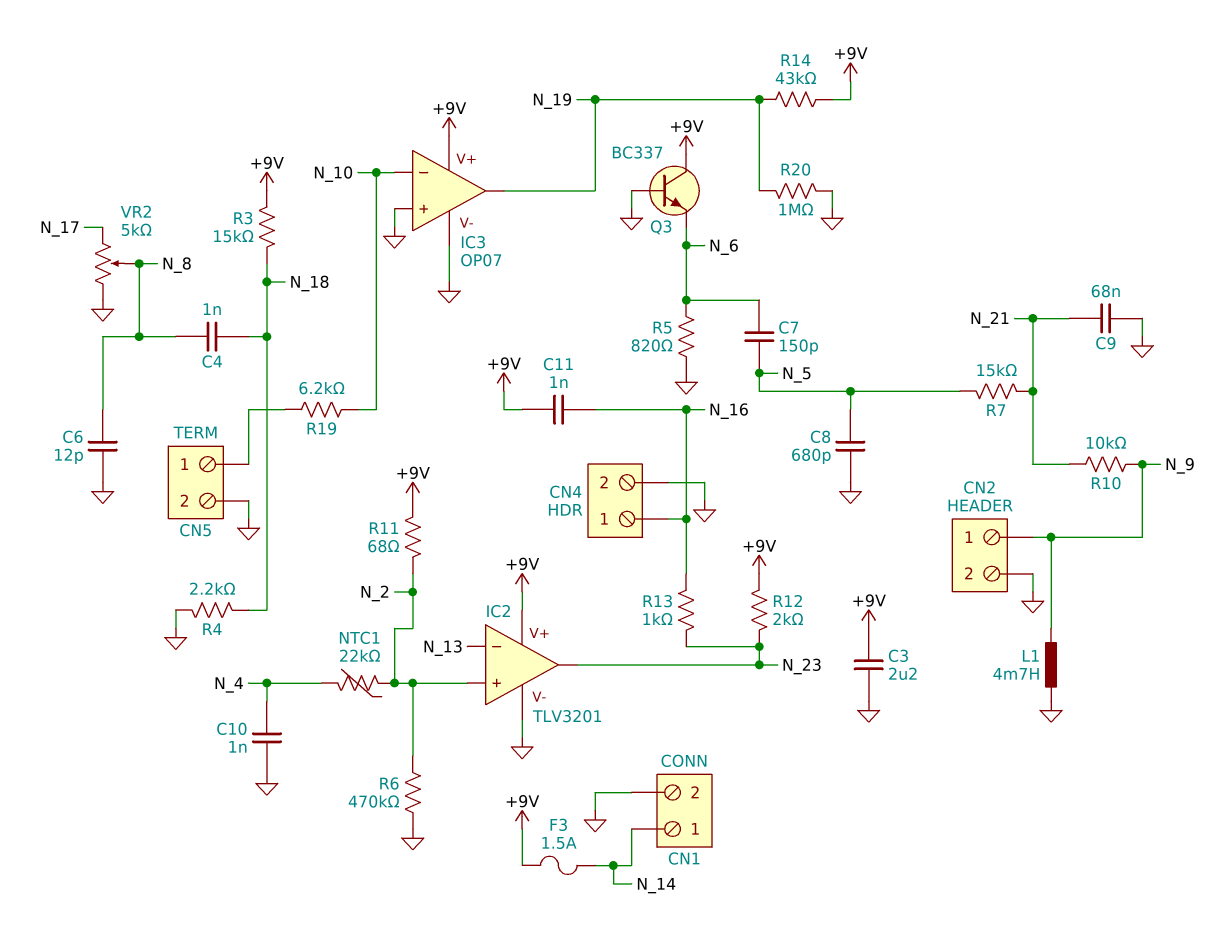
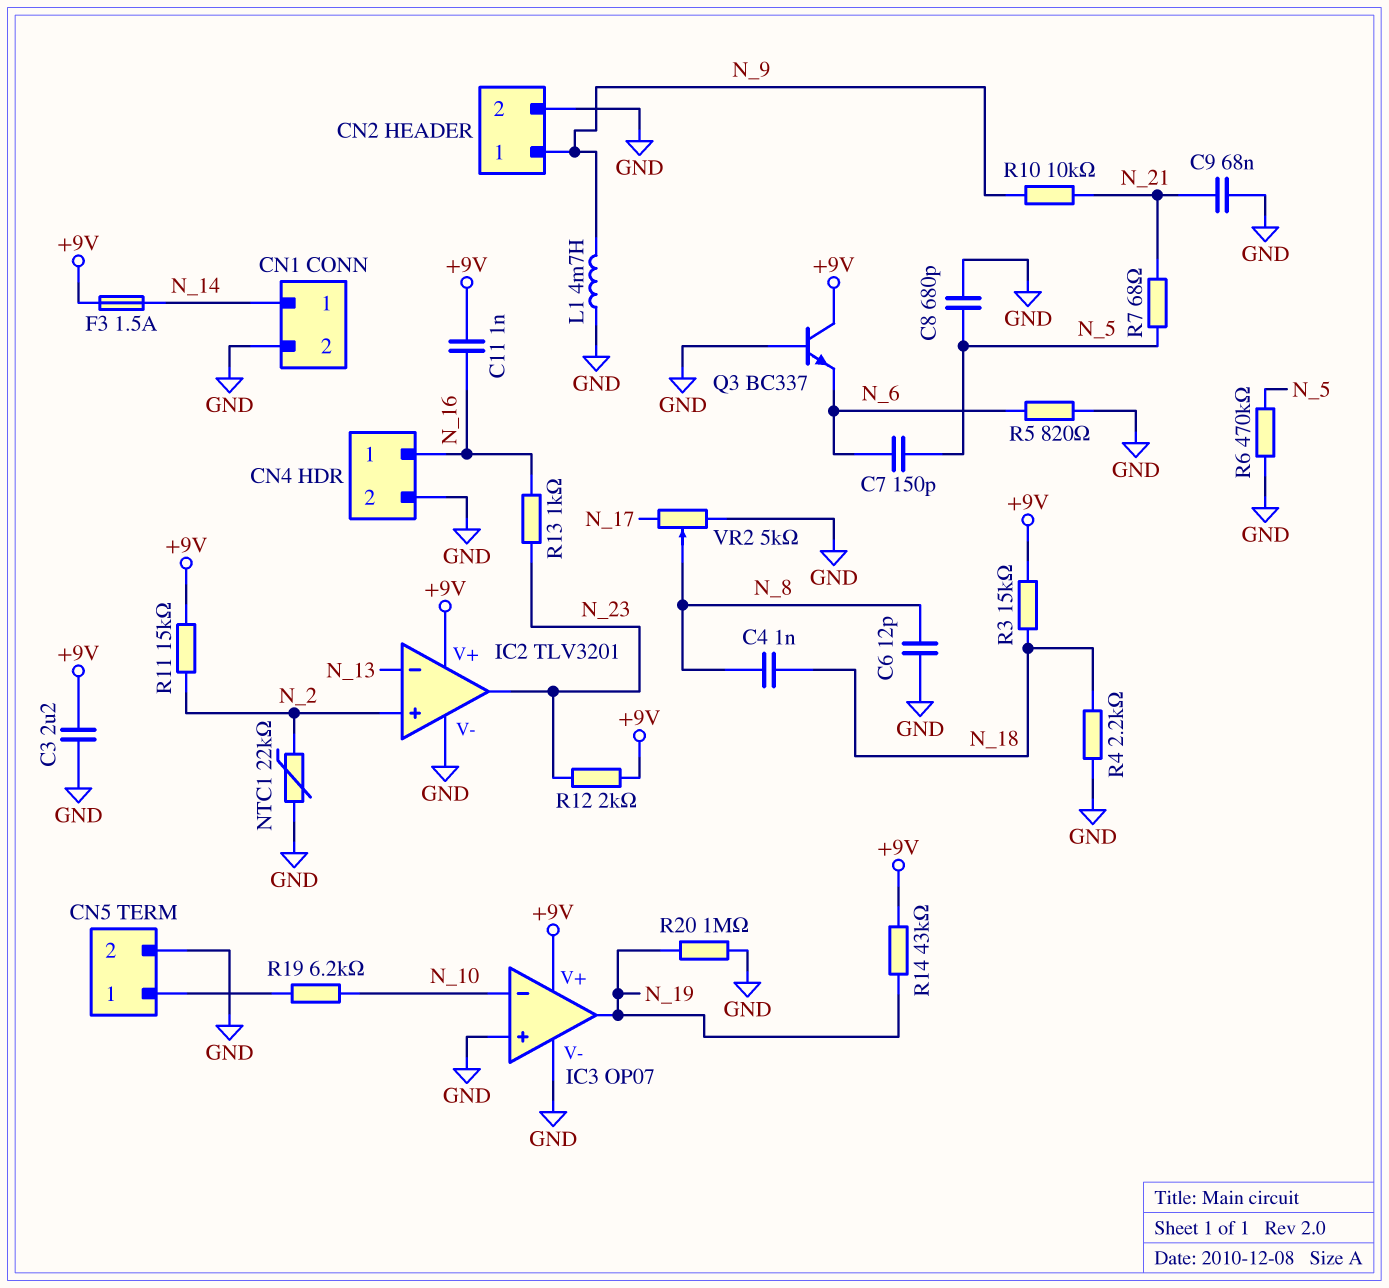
C10: 1nF (GND, N_4) -> none
NTC1: 22k (N_2, N_4) -> 22k (GND, N_2)
R6: 470k (GND, N_2) -> 470k (GND, N_5)
R7: 15k (N_5, N_21) -> 68 (N_5, N_21)
R11: 68 (+9V, N_2) -> 15k (+9V, N_2)

